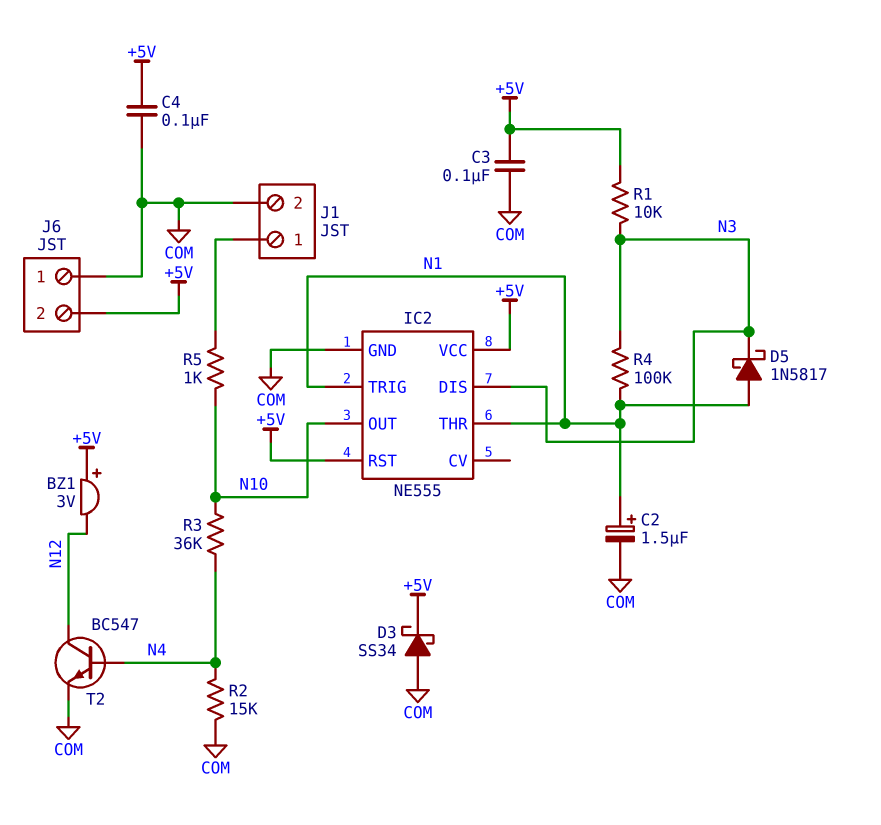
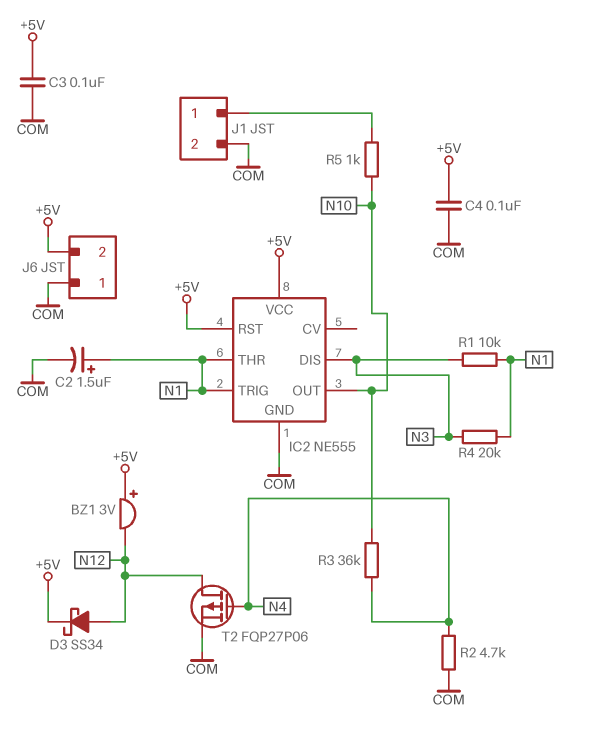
D3: schottky SS34 (A COM, K +5V) -> schottky SS34 (A N12, K +5V)
D5: schottky 1N5817 (A N1, K N3) -> none
R1: 10k (+5V, N3) -> 10k (N1, N3)
R2: 15k (COM, N4) -> 4.7k (COM, N4)
R4: 100k (N1, N3) -> 20k (N1, N3)
T2: NPN BC547 (B N4, C N12, E COM) -> PMOS FQP27P06 (G N4, D N12, S COM)

